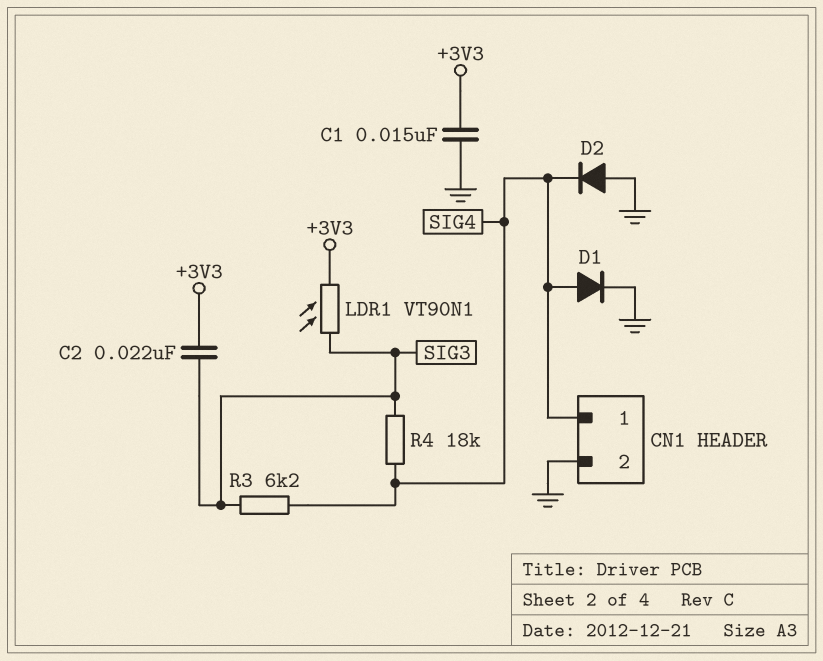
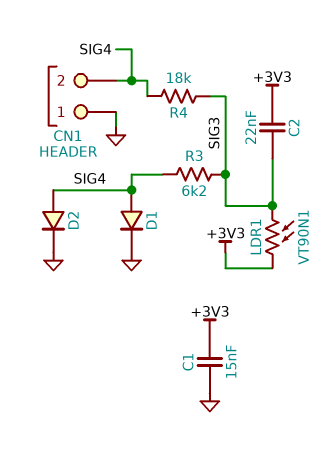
CN1 pin 1: SIG4 -> GND
CN1 pin 2: GND -> SIG4
D2: diode (A GND, K SIG4) -> diode (A SIG4, K GND)

